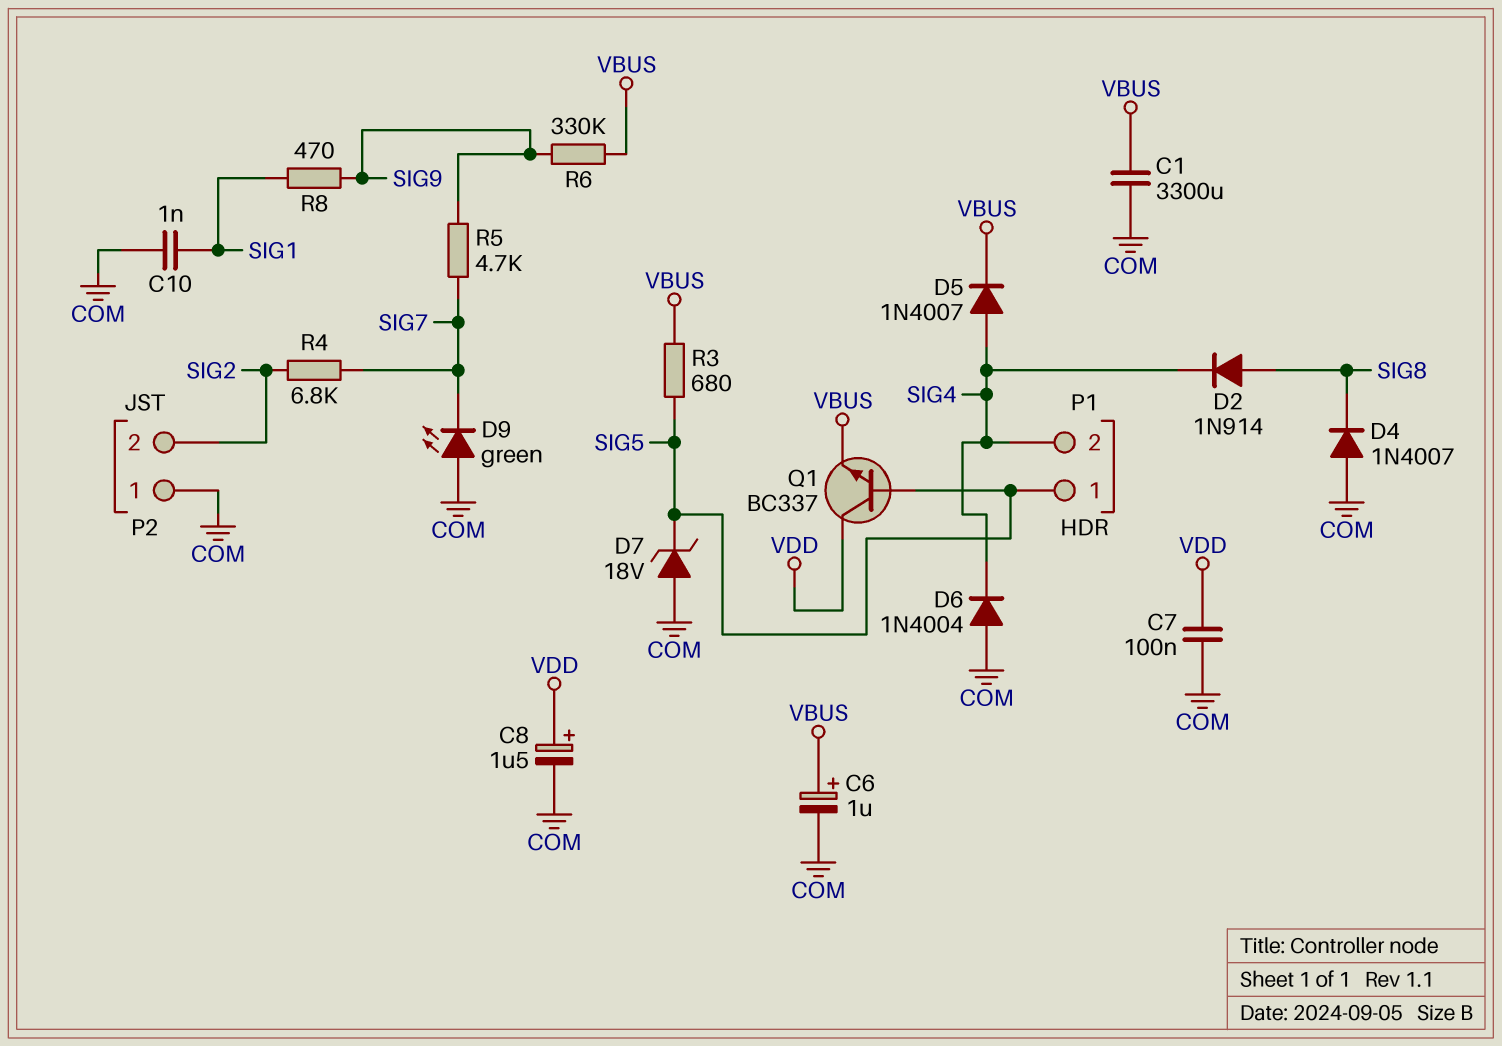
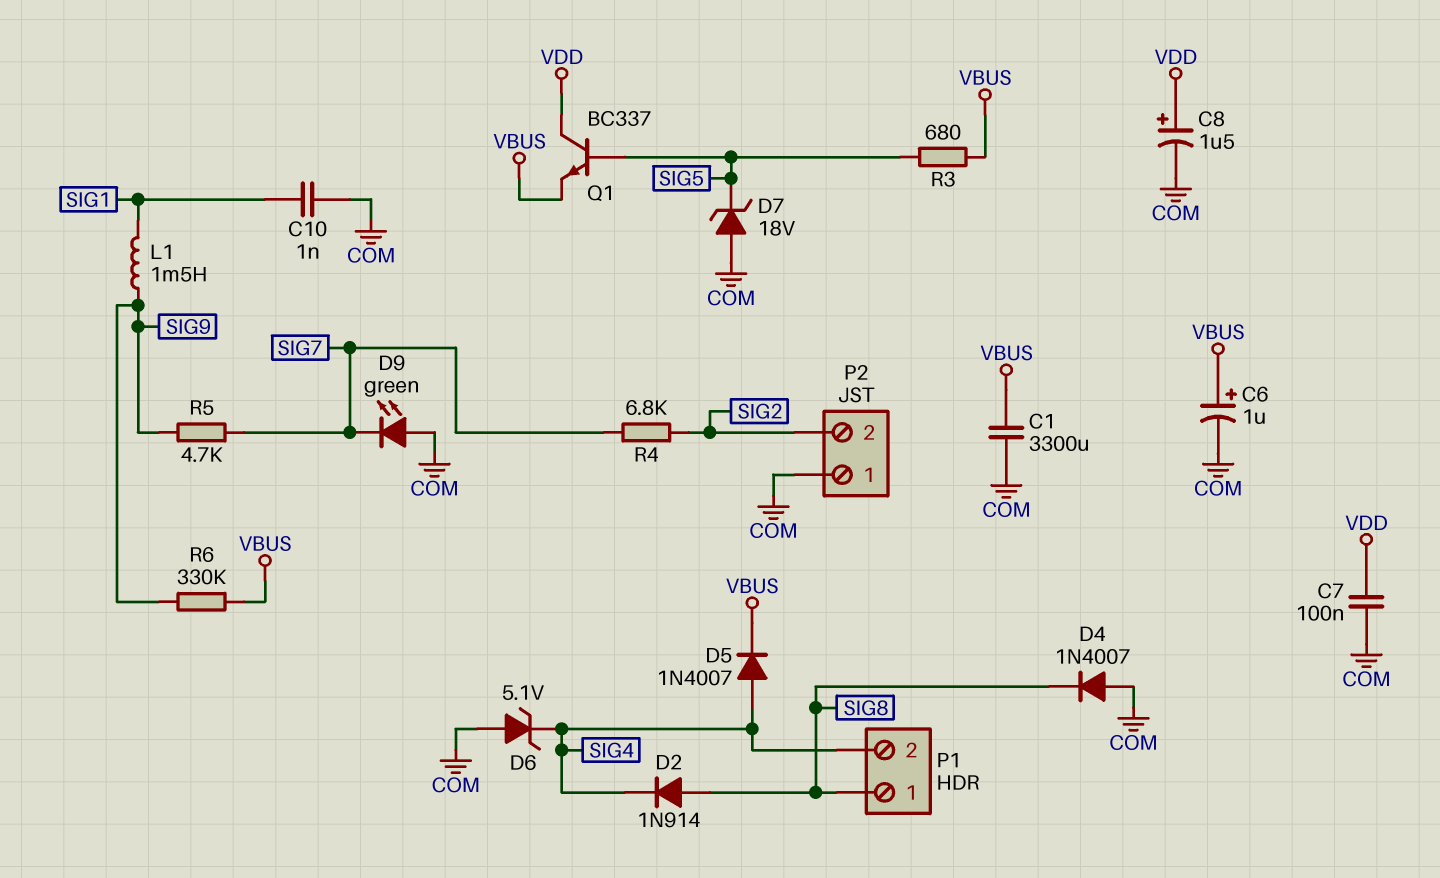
D6: diode 1N4004 (A COM, K SIG4) -> zener 5.1V (A COM, K SIG4)
L1: none -> 1.5mH (SIG1, SIG9)
P1 pin 1: SIG5 -> SIG8
R8: 470 (SIG1, SIG9) -> none

